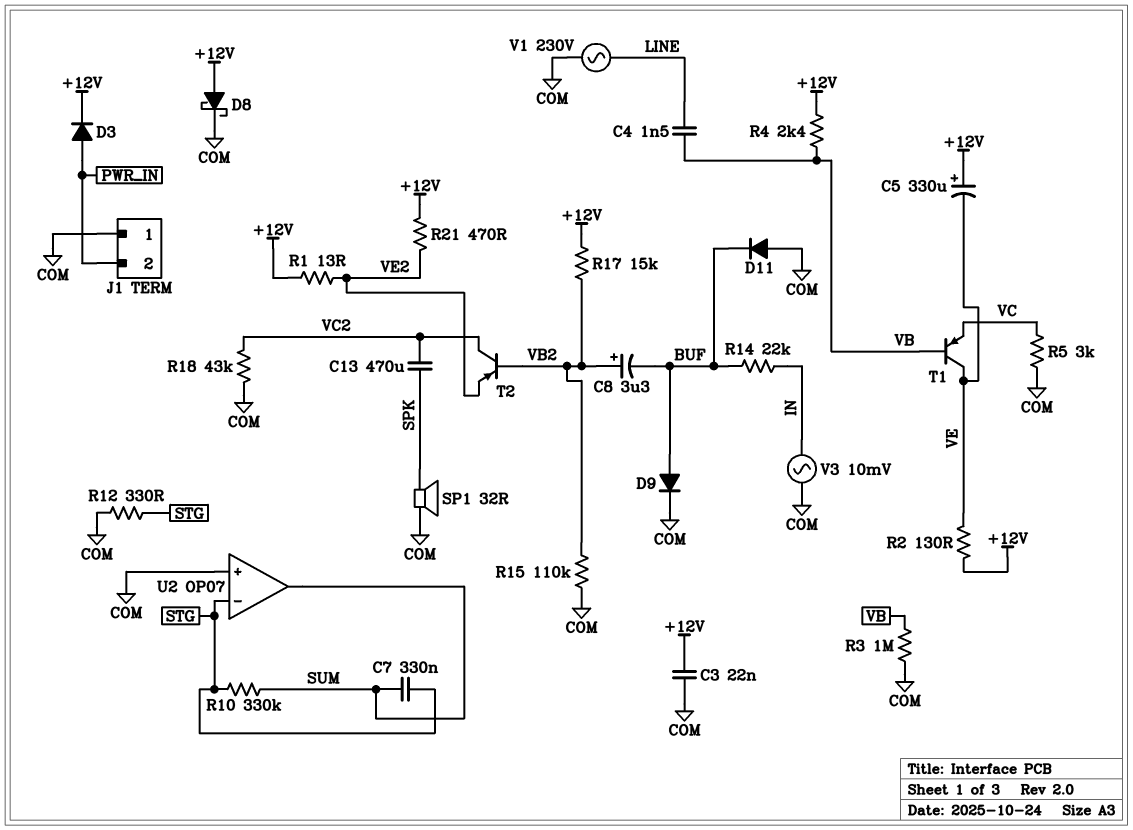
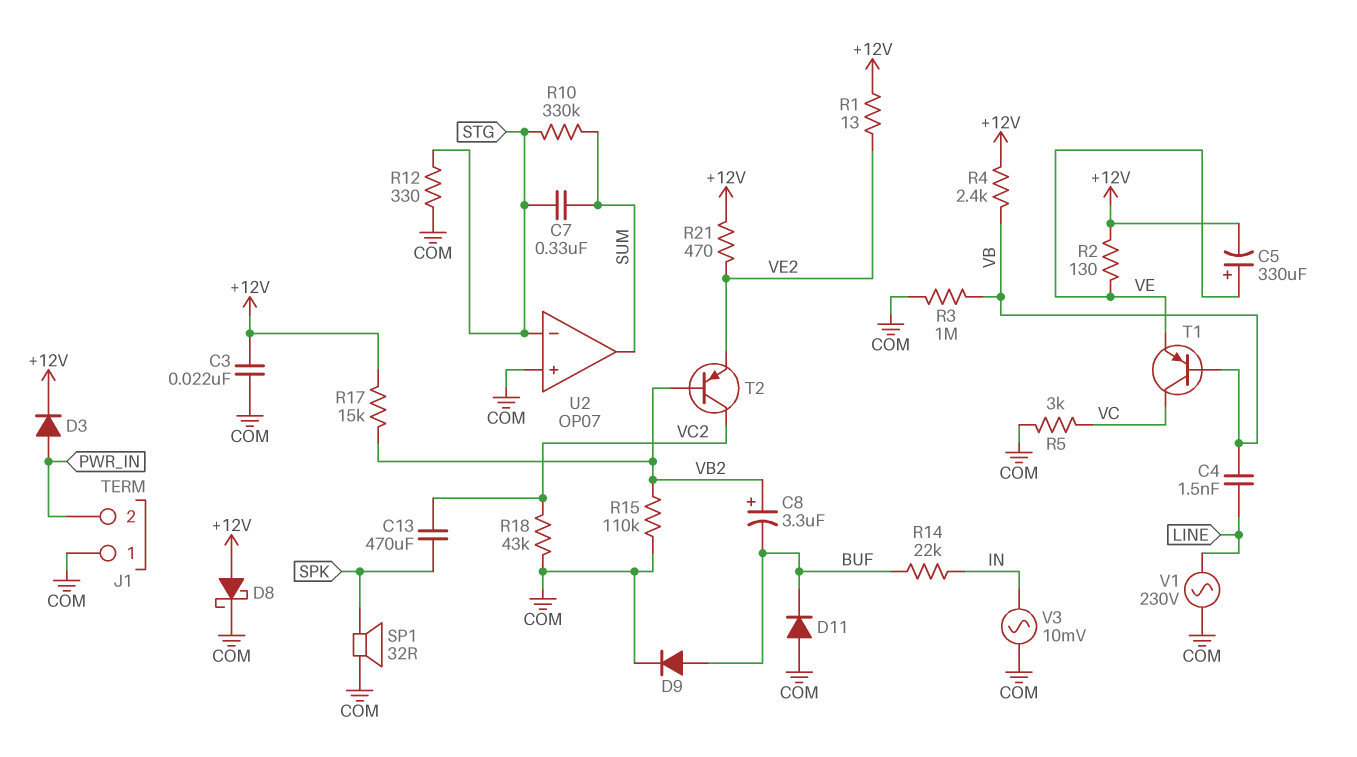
C5: 330uF (plus +12V, minus VE) -> 330uF (plus VE, minus +12V)
T1: PNP (B VB, C VE, E VC) -> PNP (B VB, C VC, E VE)

